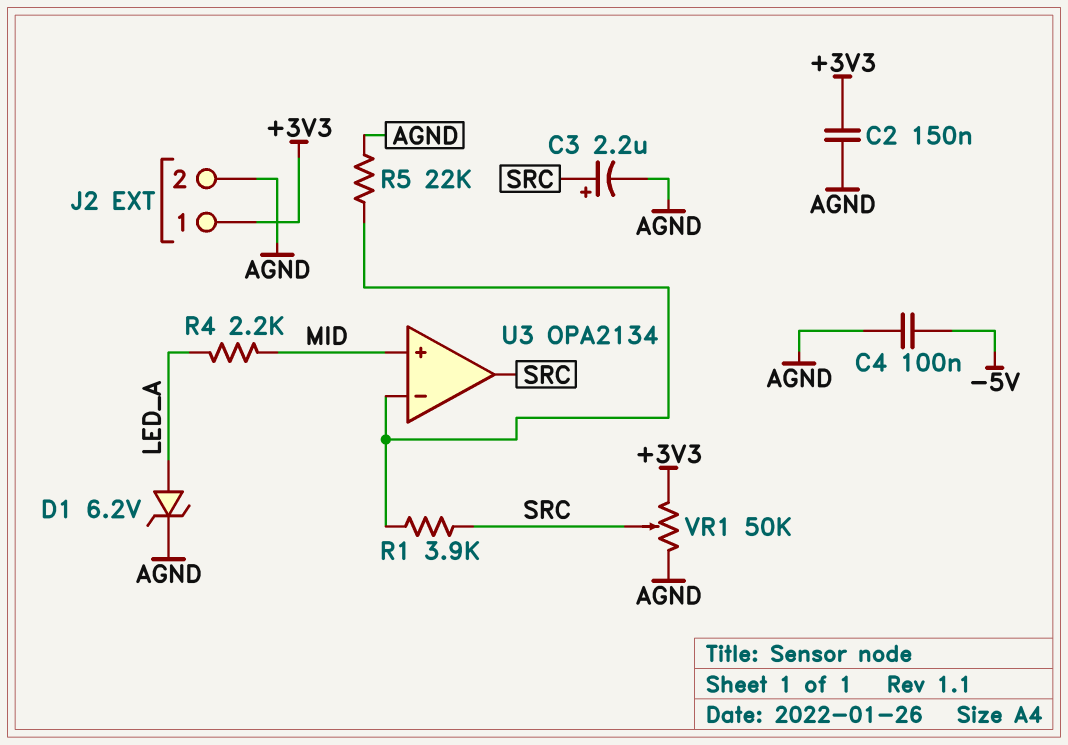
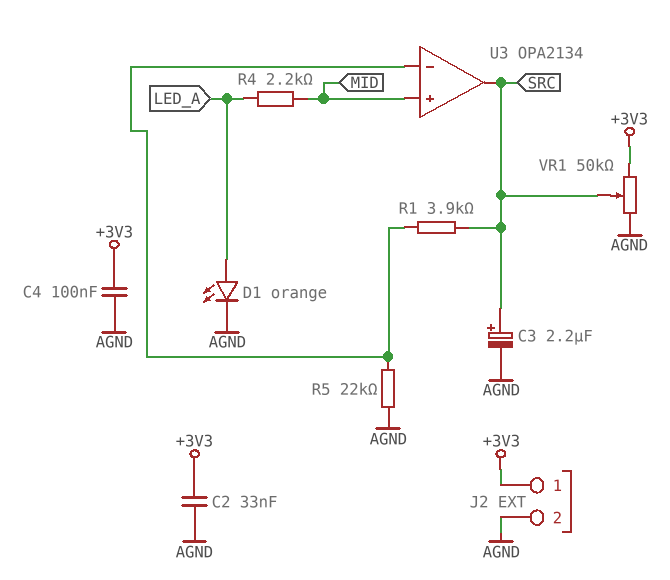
C2: 150nF (+3V3, AGND) -> 33nF (+3V3, AGND)
C4: 100nF (-5V, AGND) -> 100nF (+3V3, AGND)
D1: zener 6.2V (A LED_A, K AGND) -> LED orange (A LED_A, K AGND)

